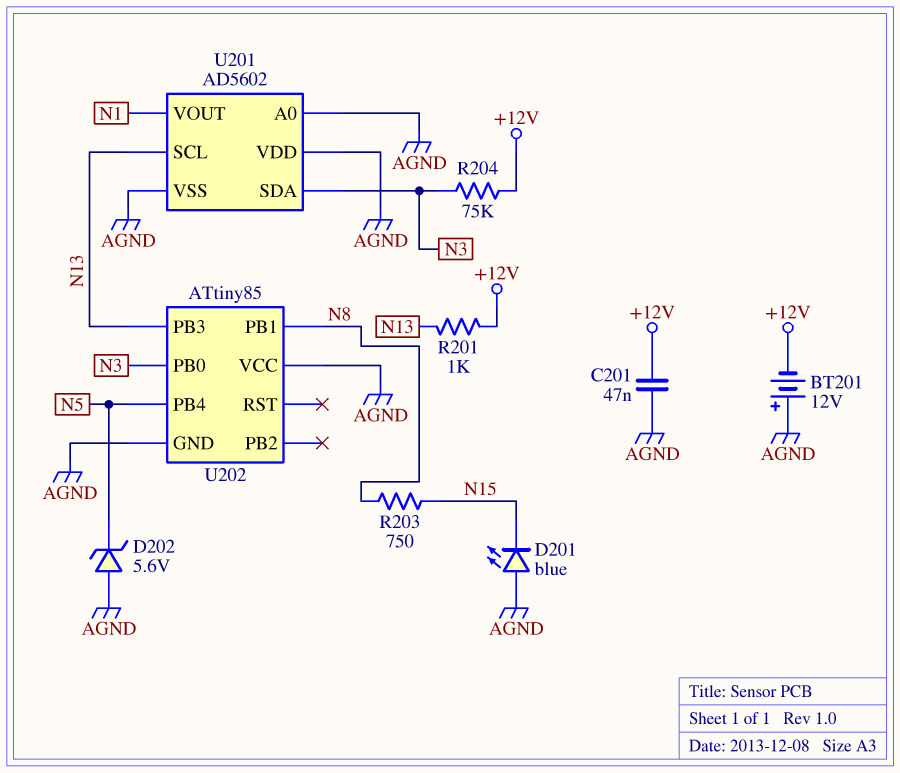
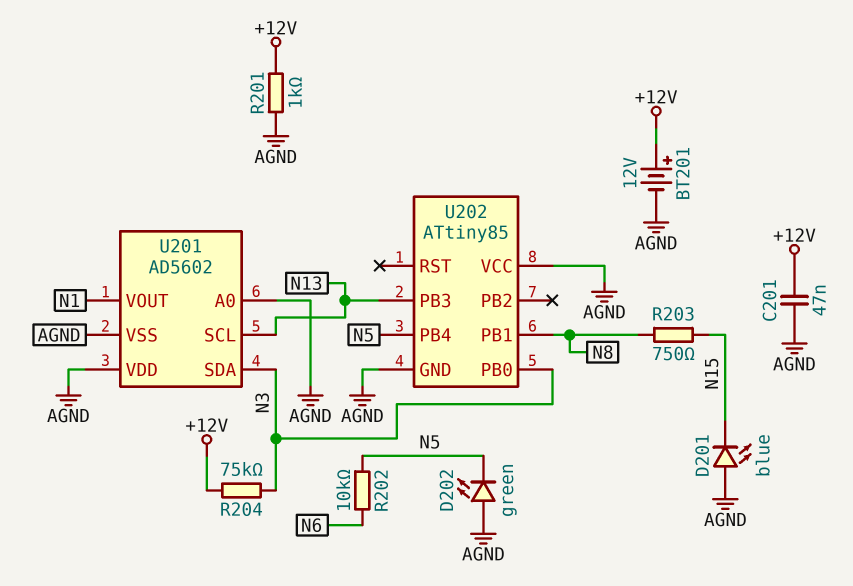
BT201: 12V (plus AGND, minus +12V) -> 12V (plus +12V, minus AGND)
D202: zener 5.6V (A AGND, K N5) -> LED green (A AGND, K N5)
R201: 1k (+12V, N13) -> 1k (+12V, AGND)
R202: none -> 10k (N5, N6)

